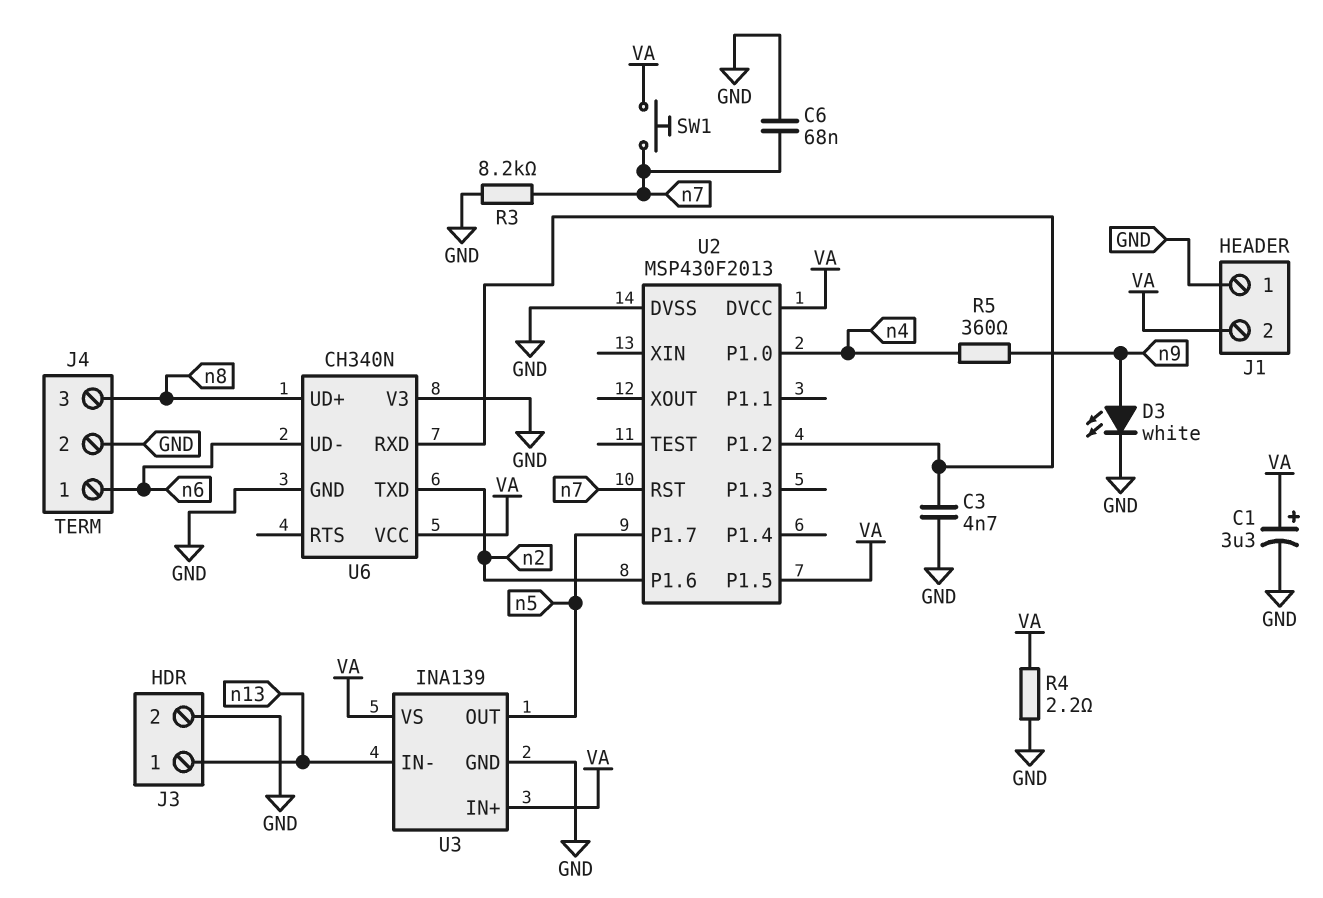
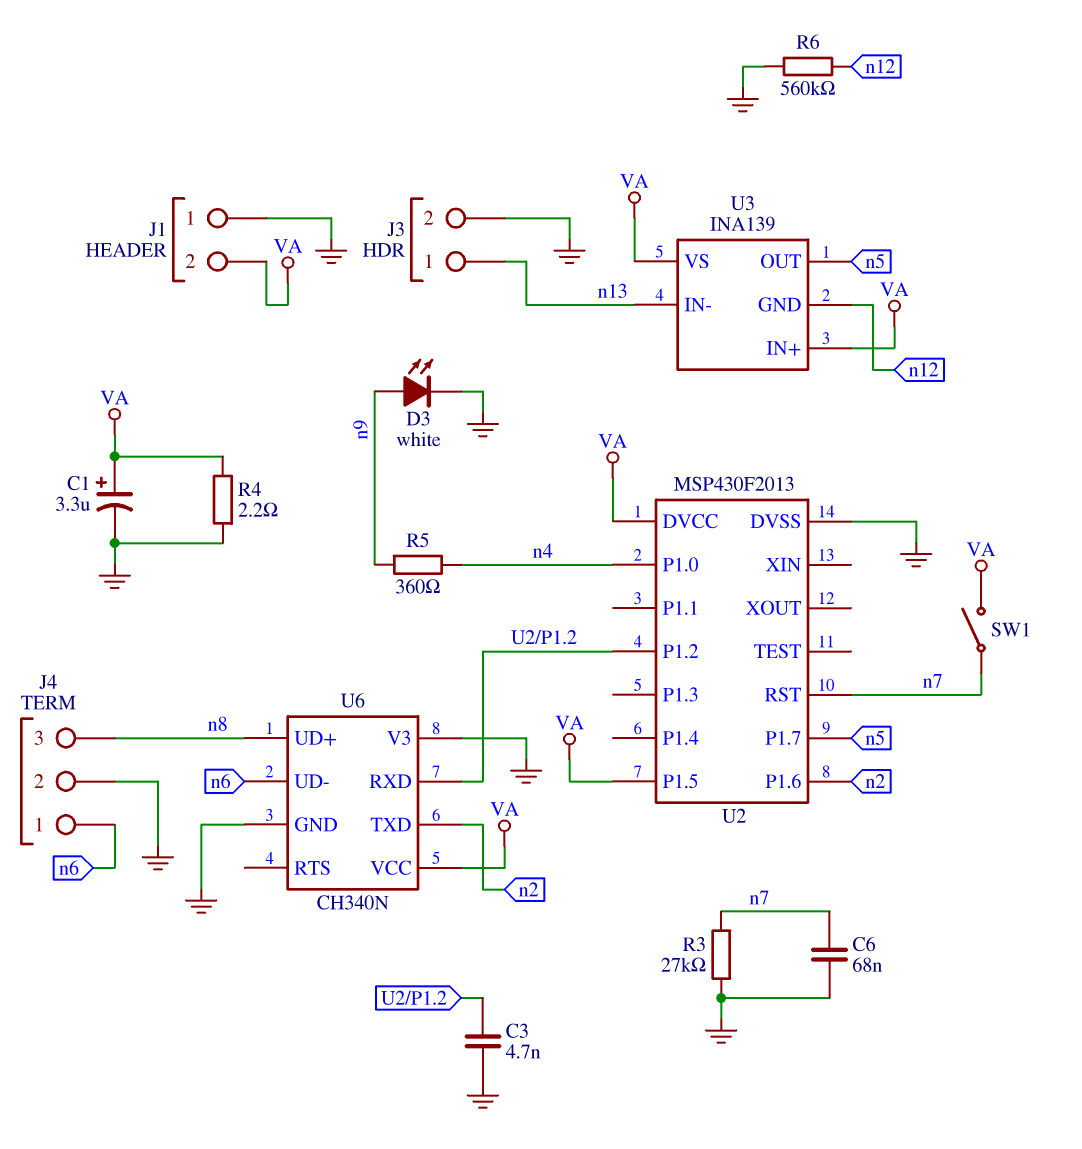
R3: 8.2k (GND, n7) -> 27k (GND, n7)
R6: none -> 560k (GND, n12)
SW1: button (VA, n7) -> switch (VA, n7)
U3 pin GND: GND -> n12

